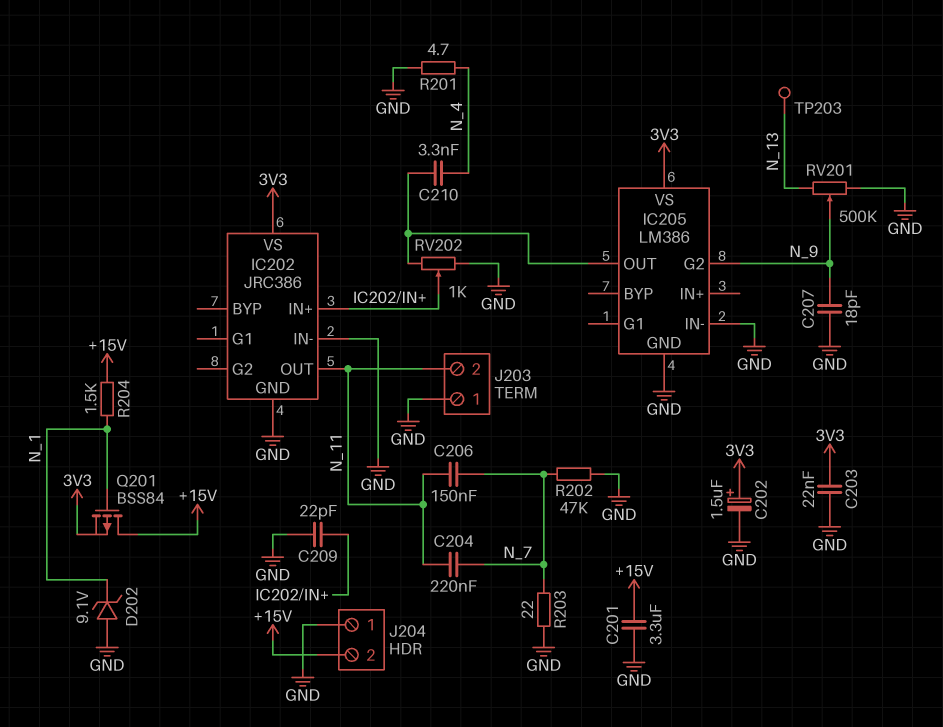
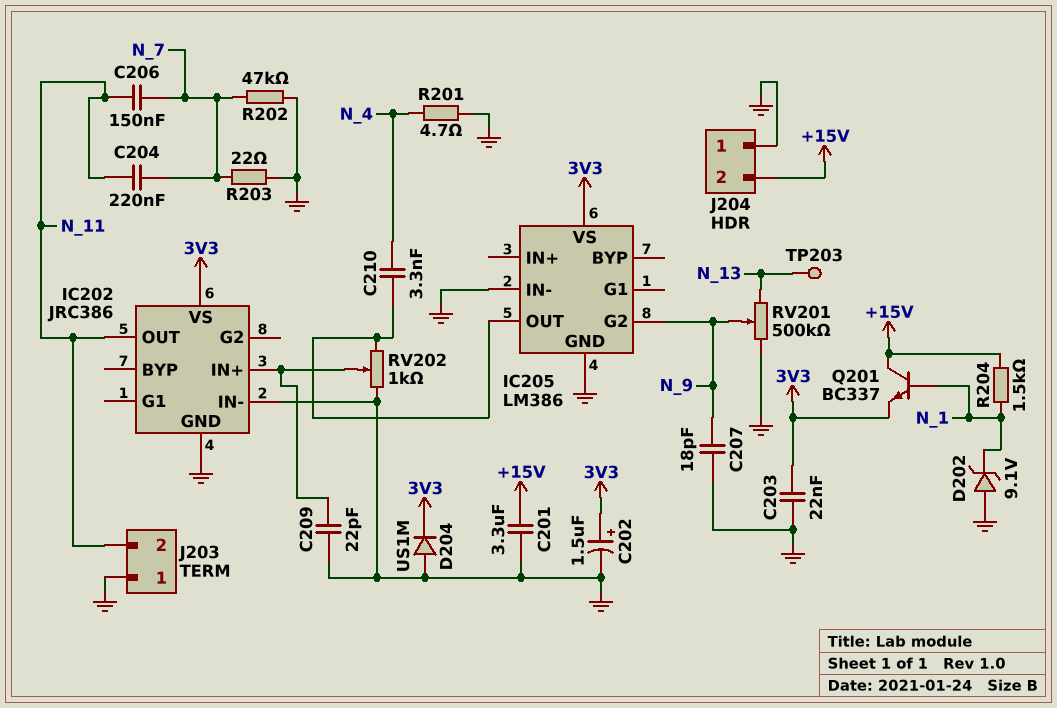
D204: none -> diode US1M (A GND, K 3V3)
Q201: PMOS BSS84 (G N_1, D +15V, S 3V3) -> NPN BC337 (B N_1, C +15V, E 3V3)

